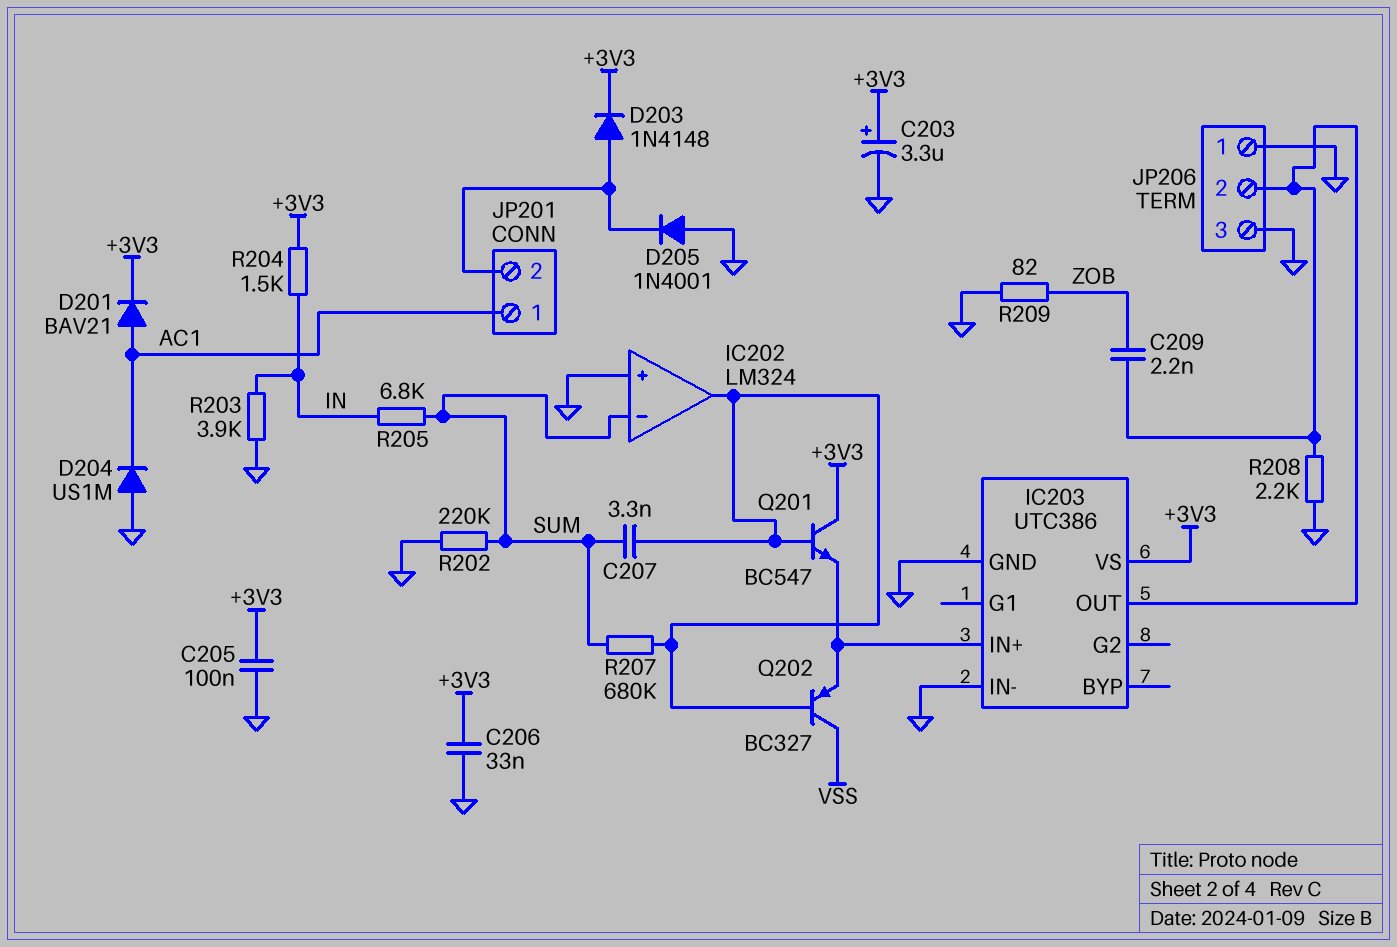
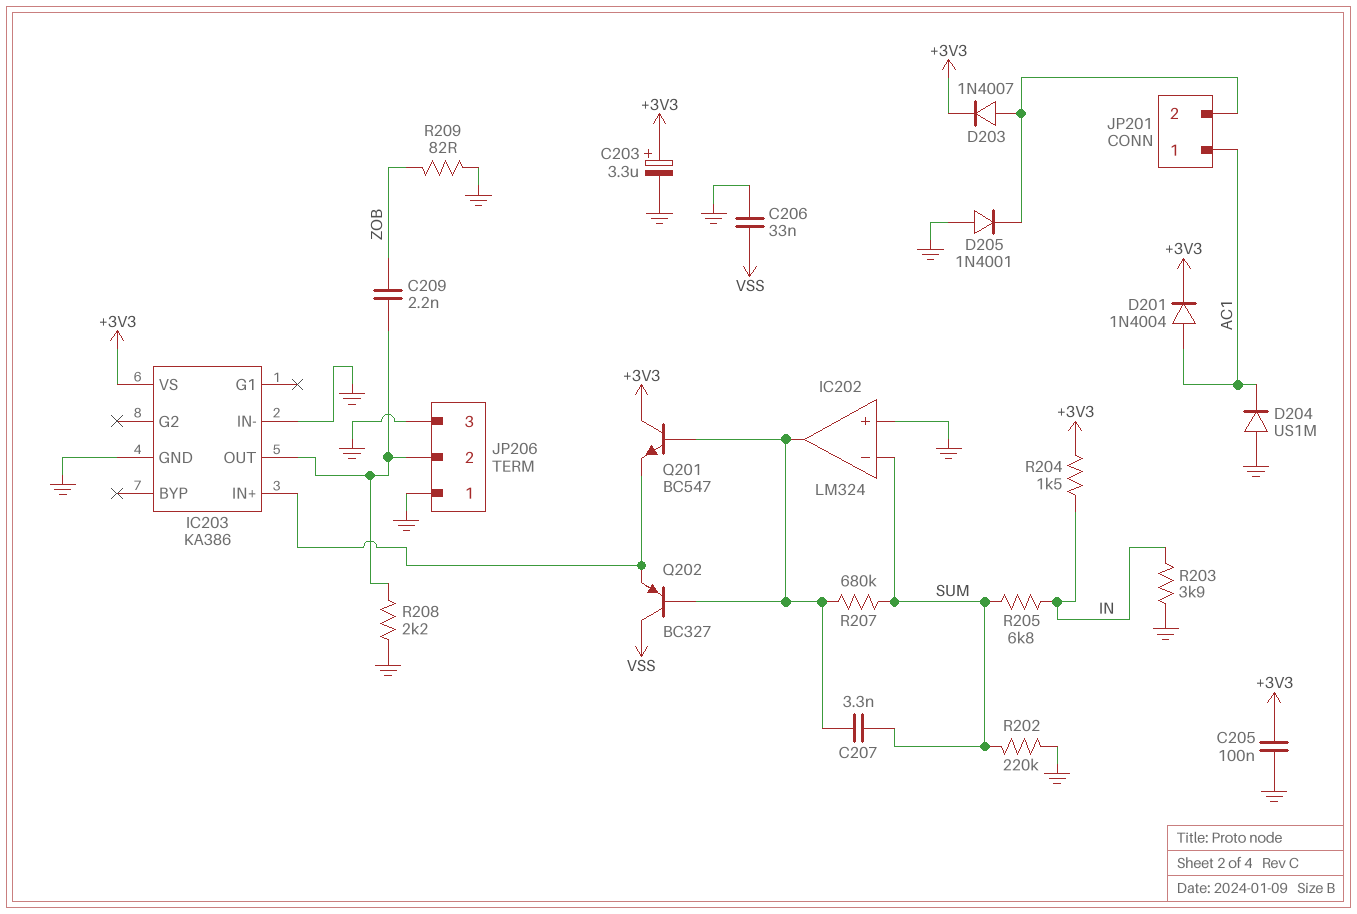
C206: 33nF (+3V3, GND) -> 33nF (GND, VSS)
D201: diode BAV21 (A AC1, K +3V3) -> diode 1N4004 (A AC1, K +3V3)
D203: diode 1N4148 (A JP201/2, K +3V3) -> diode 1N4007 (A JP201/2, K +3V3)
IC203: UTC386 -> KA386

